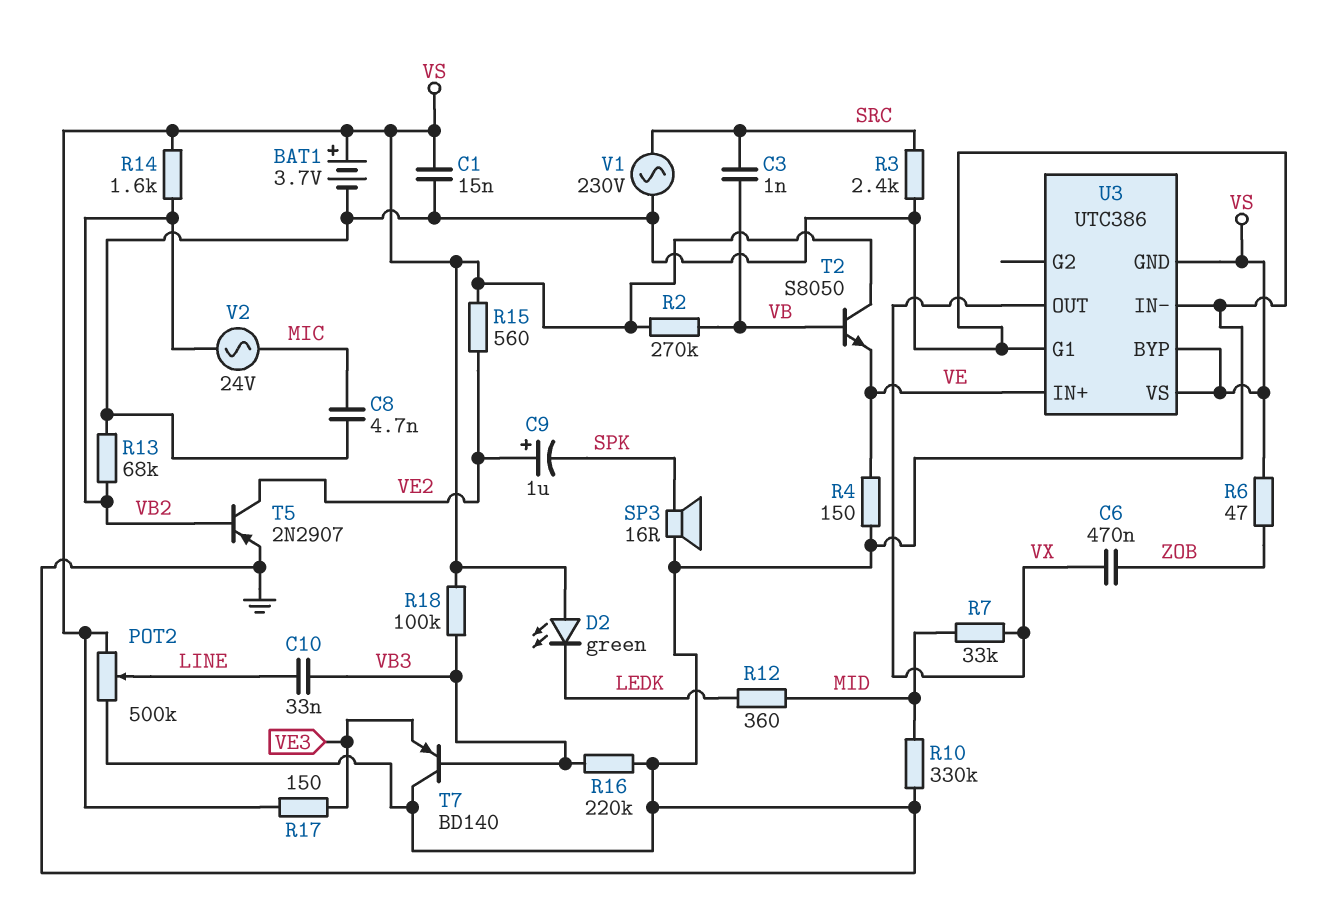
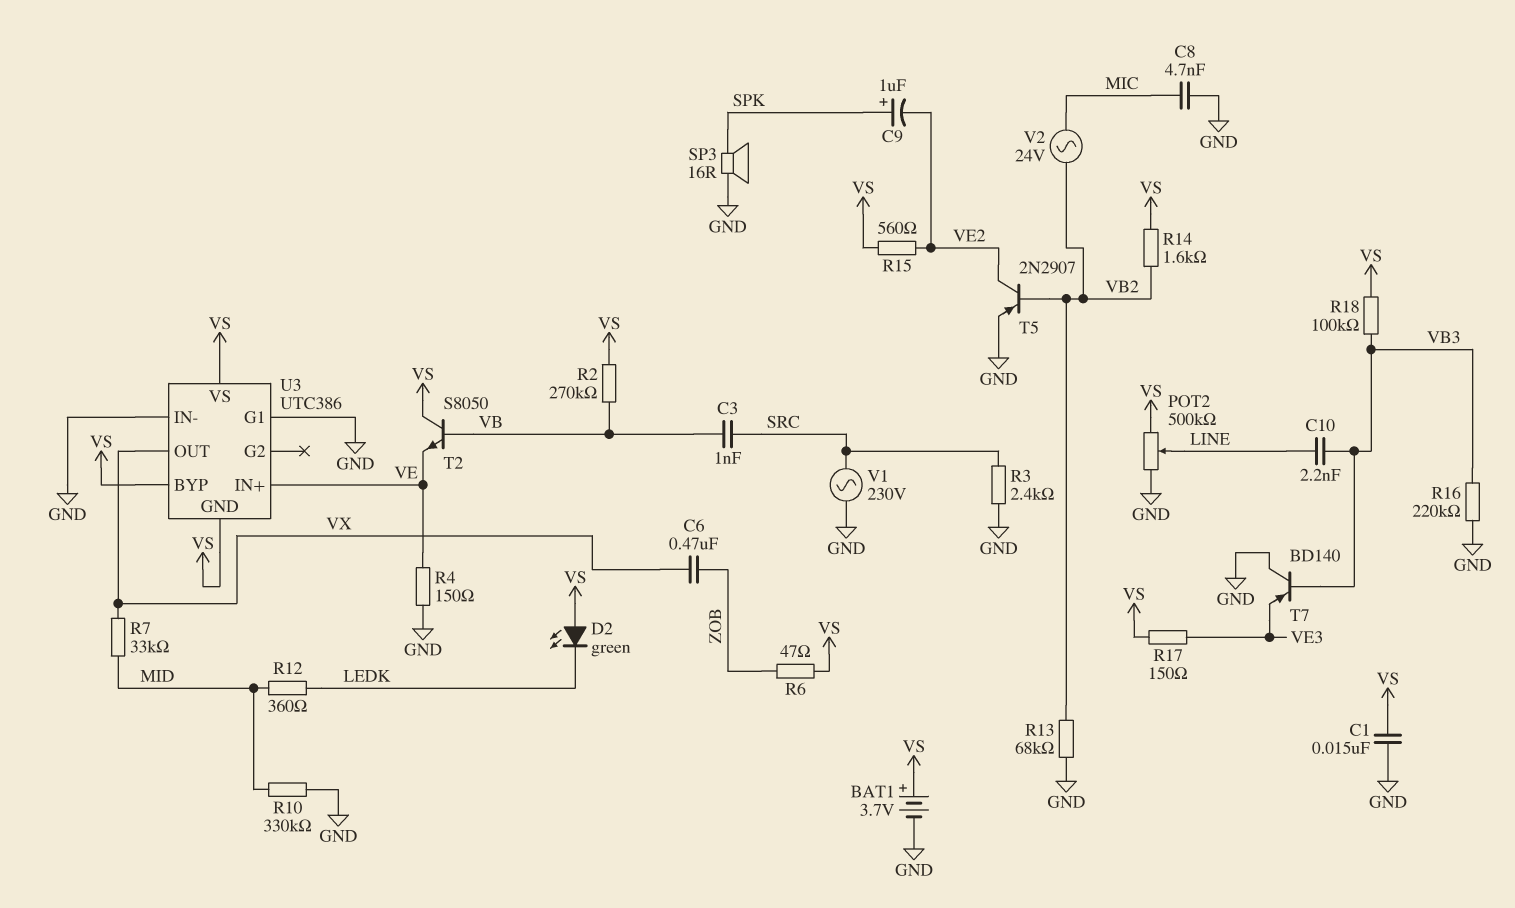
C9: 1uF (plus VE2, minus SPK) -> 1uF (plus SPK, minus VE2)
C10: 33nF (LINE, VB3) -> 2.2nF (LINE, VB3)

